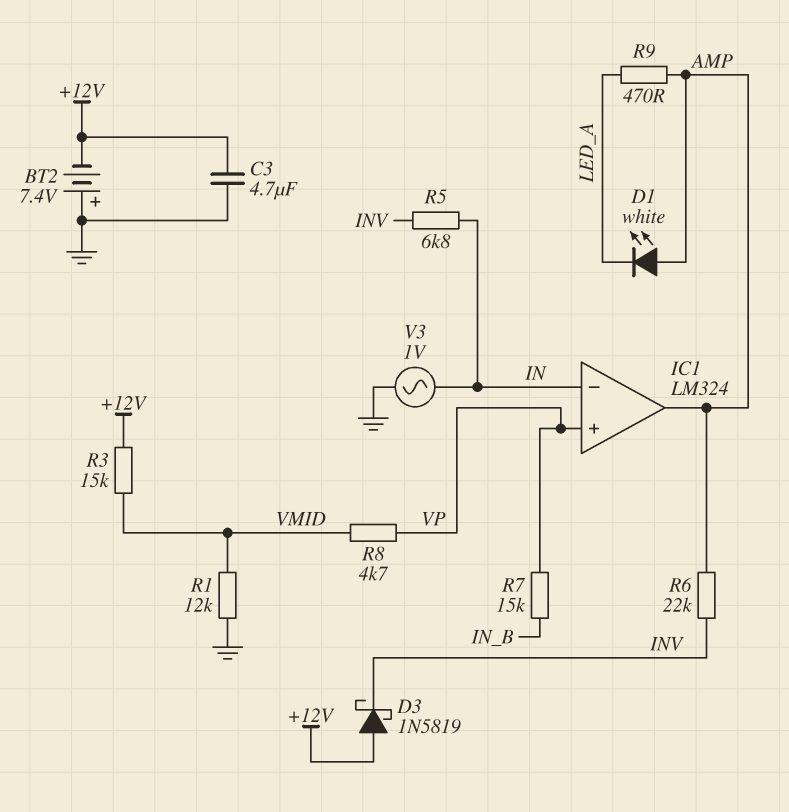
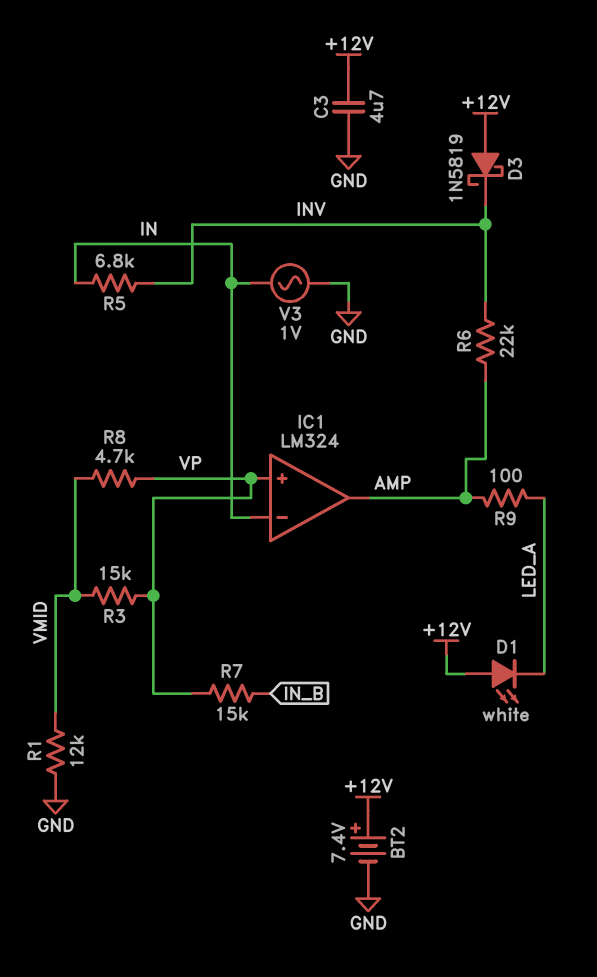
BT2: 7.4V (plus GND, minus +12V) -> 7.4V (plus +12V, minus GND)
D1: LED white (A AMP, K LED_A) -> LED white (A +12V, K LED_A)
R3: 15k (+12V, VMID) -> 15k (VMID, VP)
R9: 470 (AMP, LED_A) -> 100 (AMP, LED_A)

